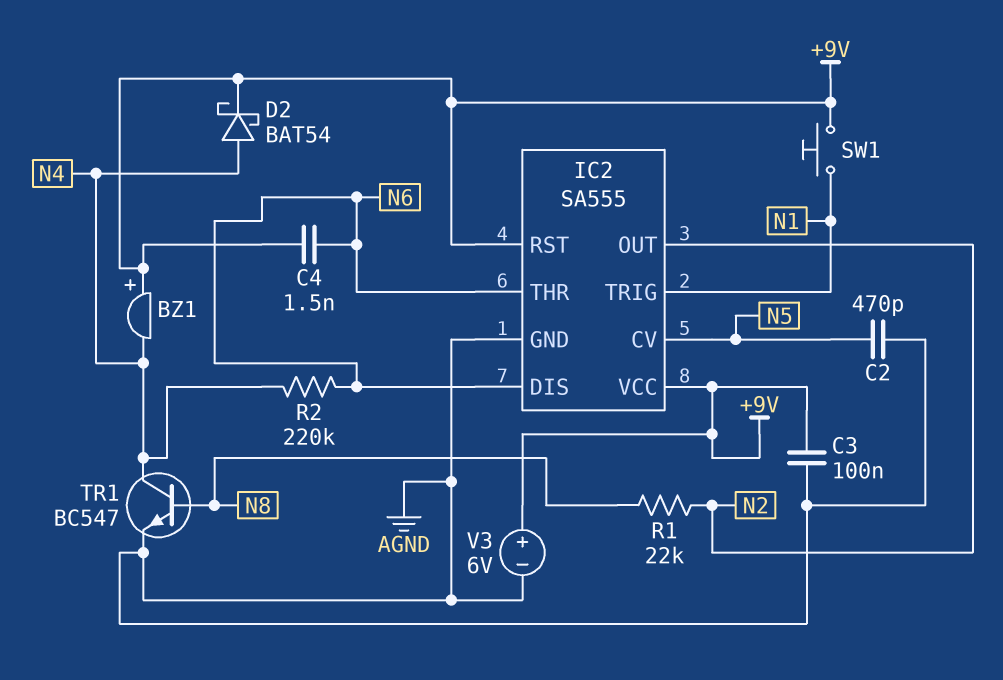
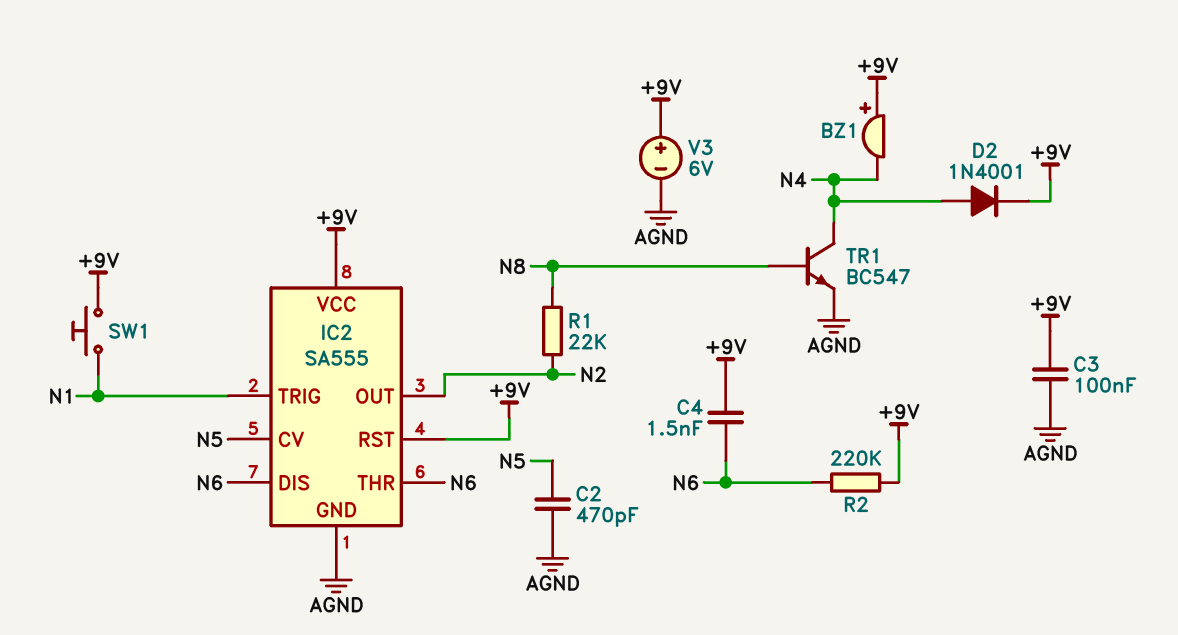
D2: schottky BAT54 (A N4, K +9V) -> diode 1N4001 (A N4, K +9V)
R2: 220k (N4, N6) -> 220k (+9V, N6)

